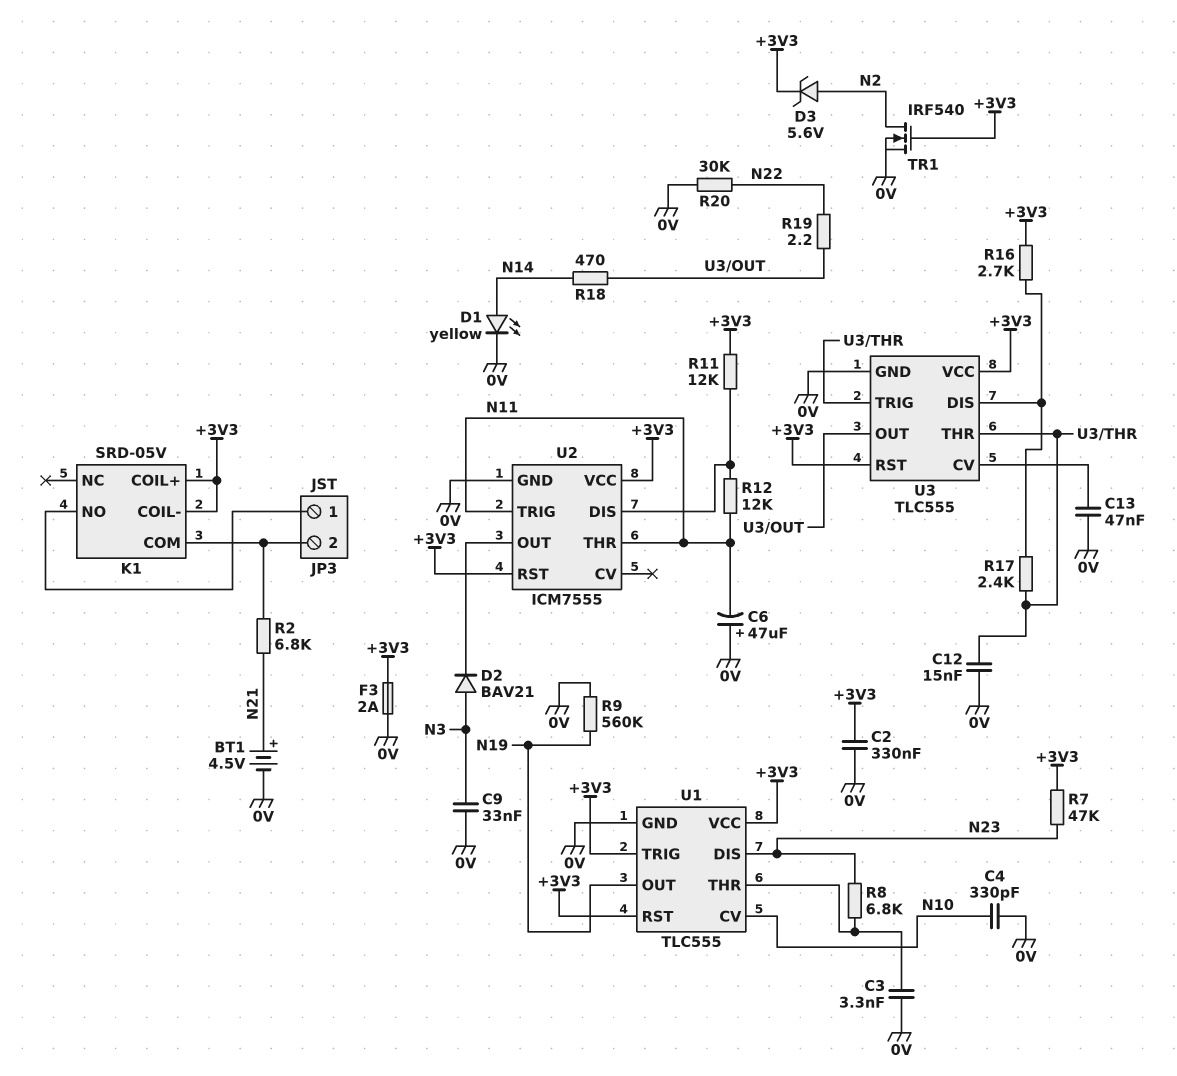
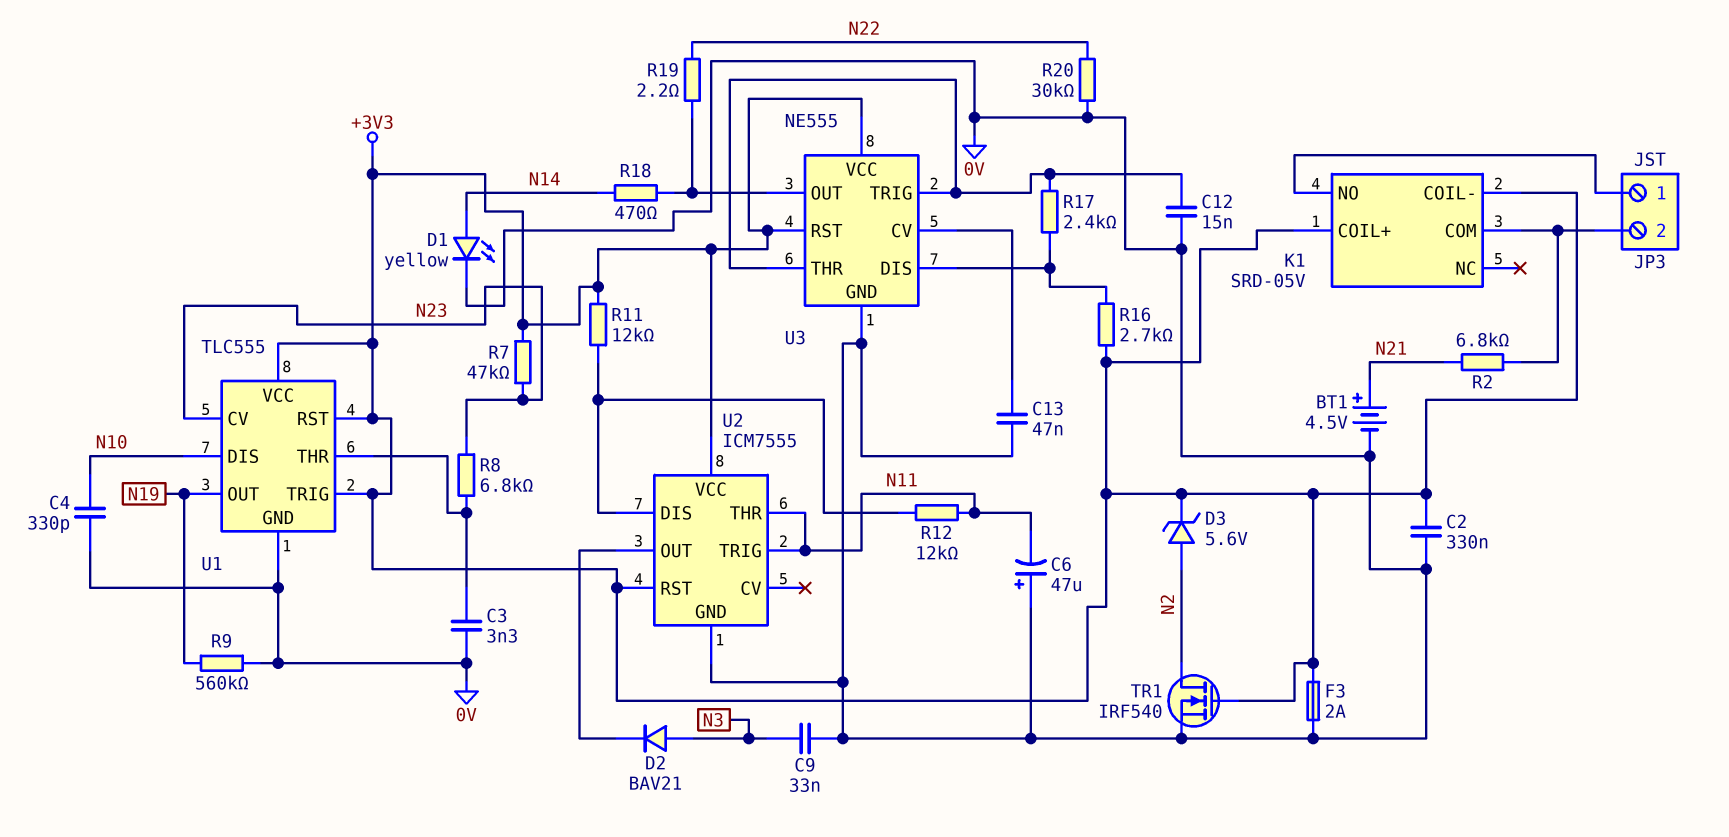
U1 pin CV: N10 -> N23
U1 pin DIS: N23 -> N10
U3: TLC555 -> NE555

